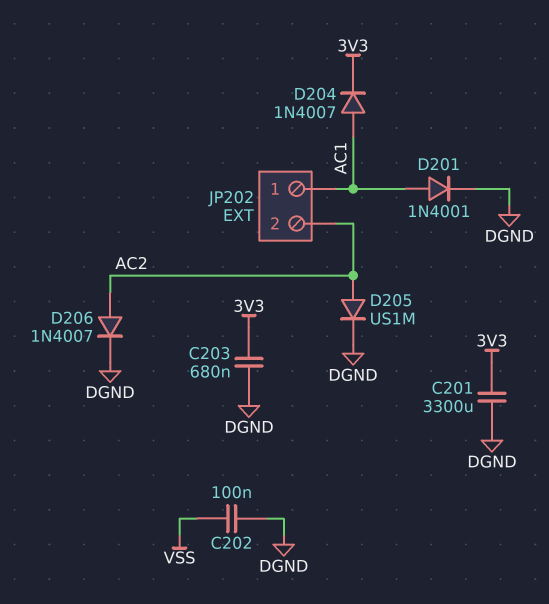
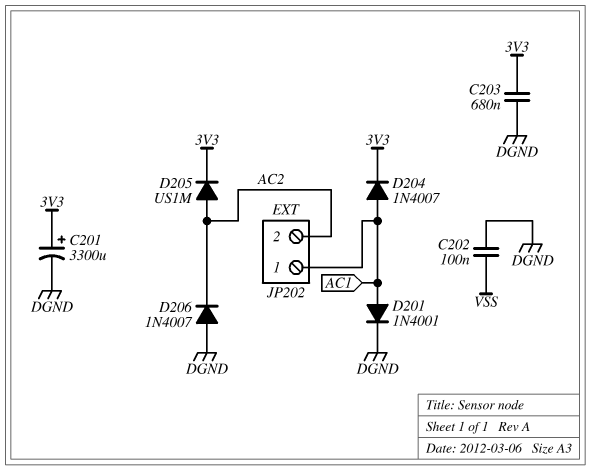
C201: 3300uF (3V3, DGND) -> 3300uF (plus 3V3, minus DGND)
D205: diode US1M (A AC2, K DGND) -> diode US1M (A AC2, K 3V3)
D206: diode 1N4007 (A AC2, K DGND) -> diode 1N4007 (A DGND, K AC2)

